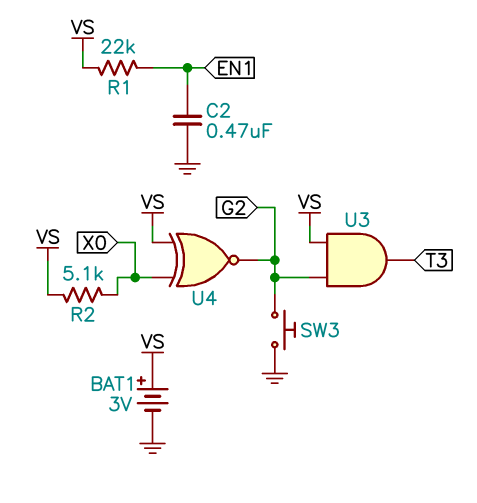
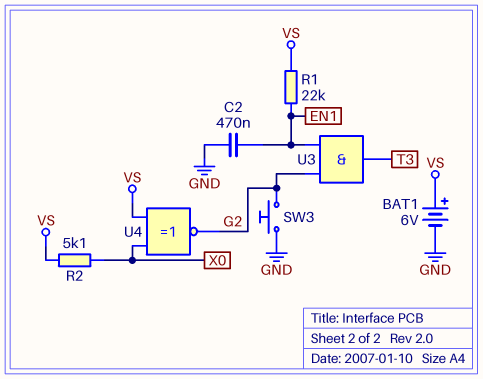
BAT1: 3V (plus VS, minus GND) -> 6V (plus VS, minus GND)
U3: AND (in G2, in VS, out T3) -> AND (in EN1, in G2, out T3)

